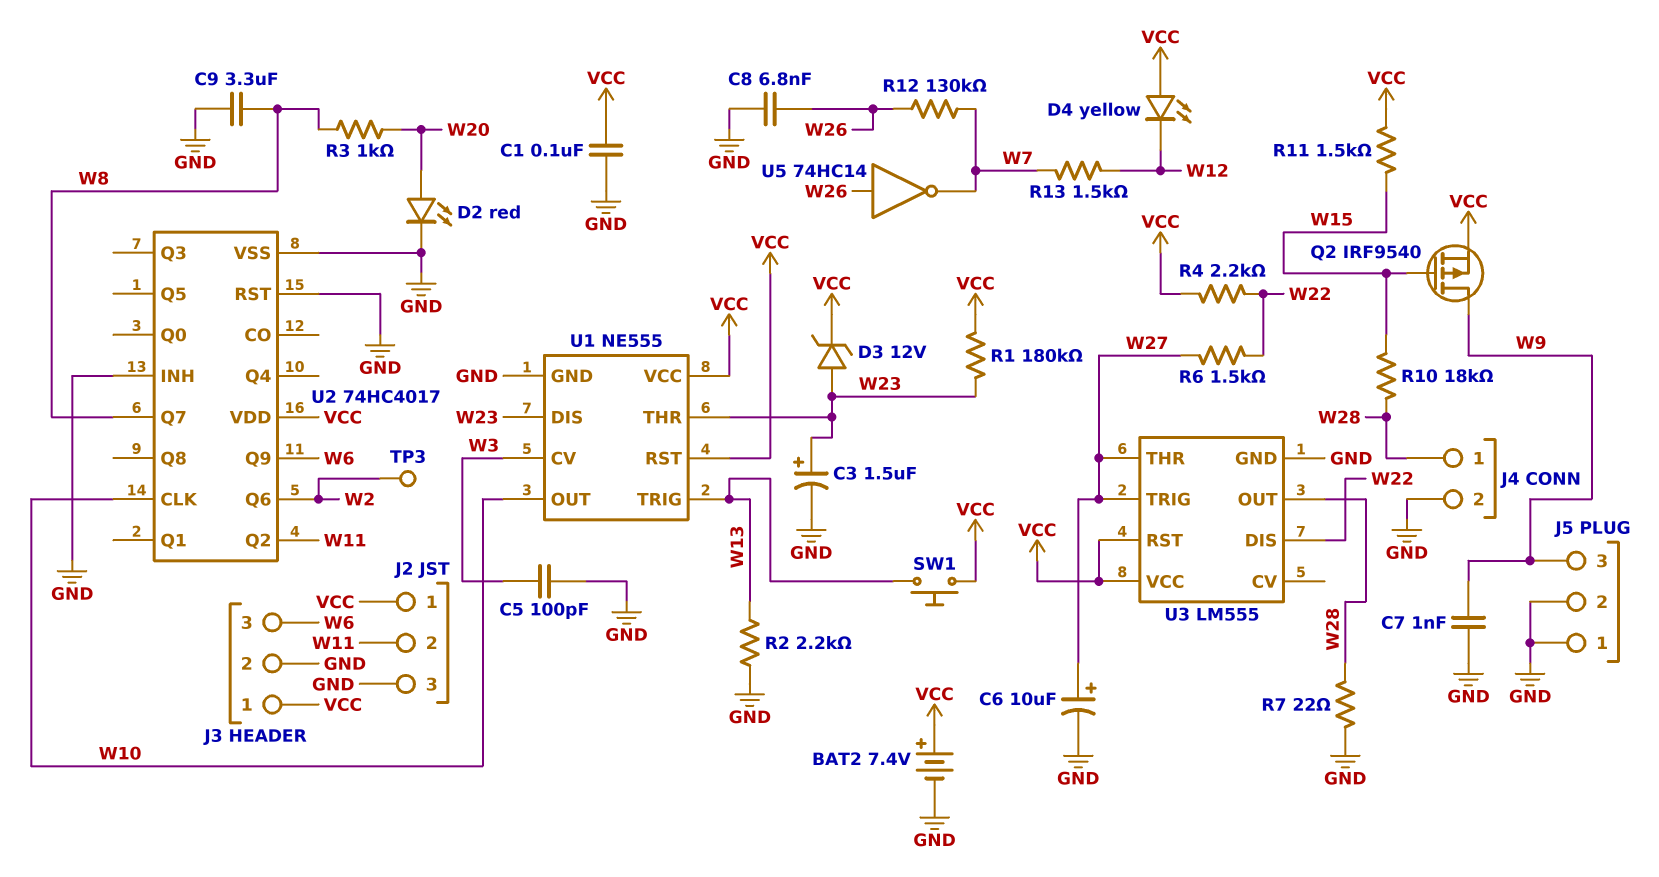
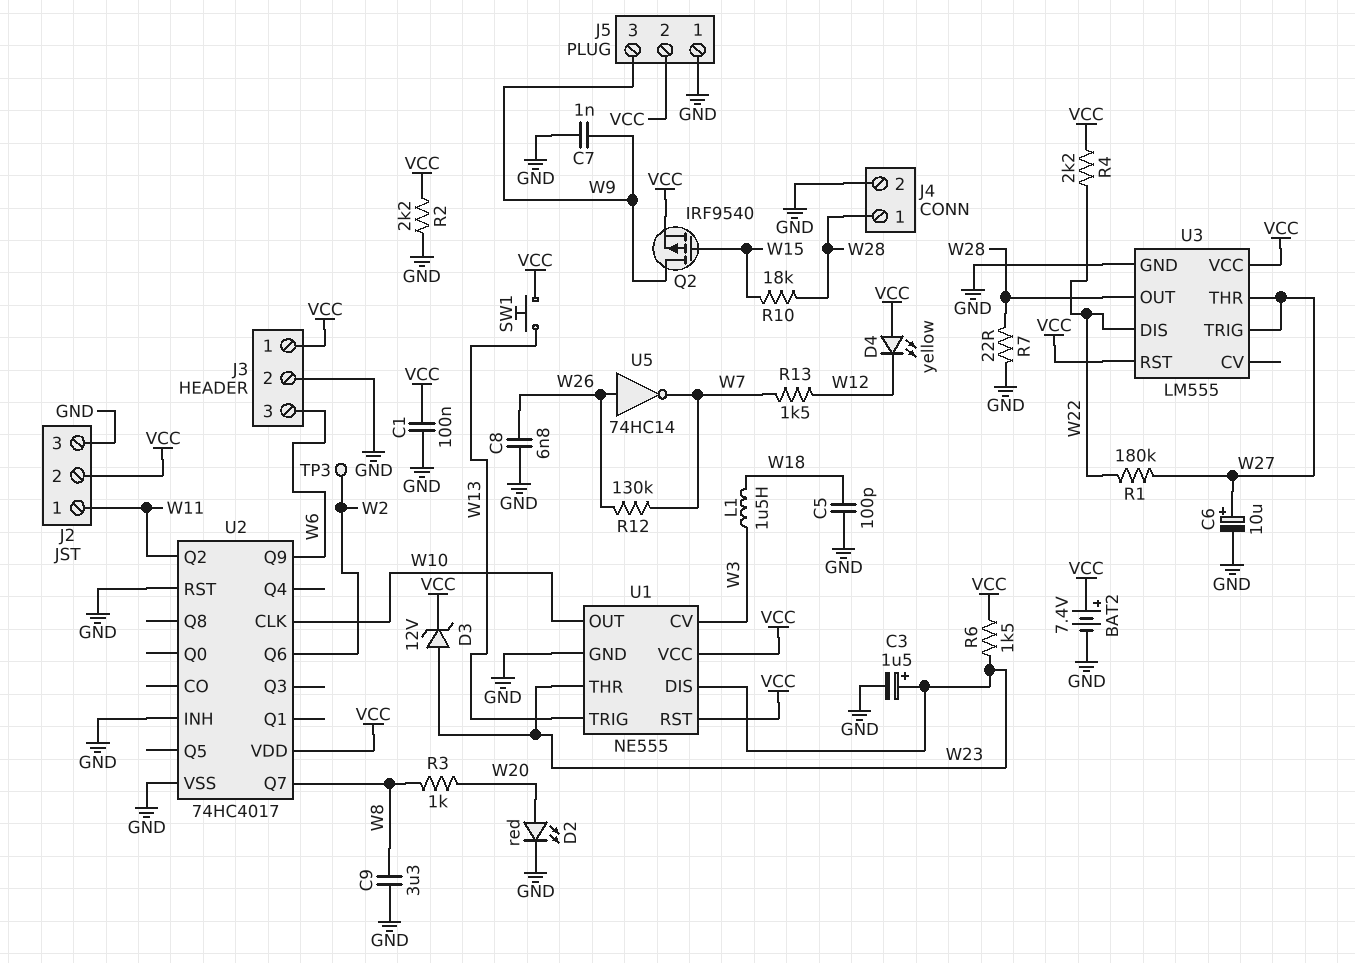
C5: 100pF (GND, W3) -> 100pF (GND, W18)
J2 pin 1: VCC -> W11
J2 pin 2: W11 -> VCC
J5 pin 2: GND -> VCC
L1: none -> 1.5uH (W3, W18)
R1: 180k (VCC, W23) -> 180k (W22, W27)
R2: 2.2k (GND, W13) -> 2.2k (GND, VCC)
R6: 1.5k (W22, W27) -> 1.5k (VCC, W23)
R11: 1.5k (VCC, W15) -> none

